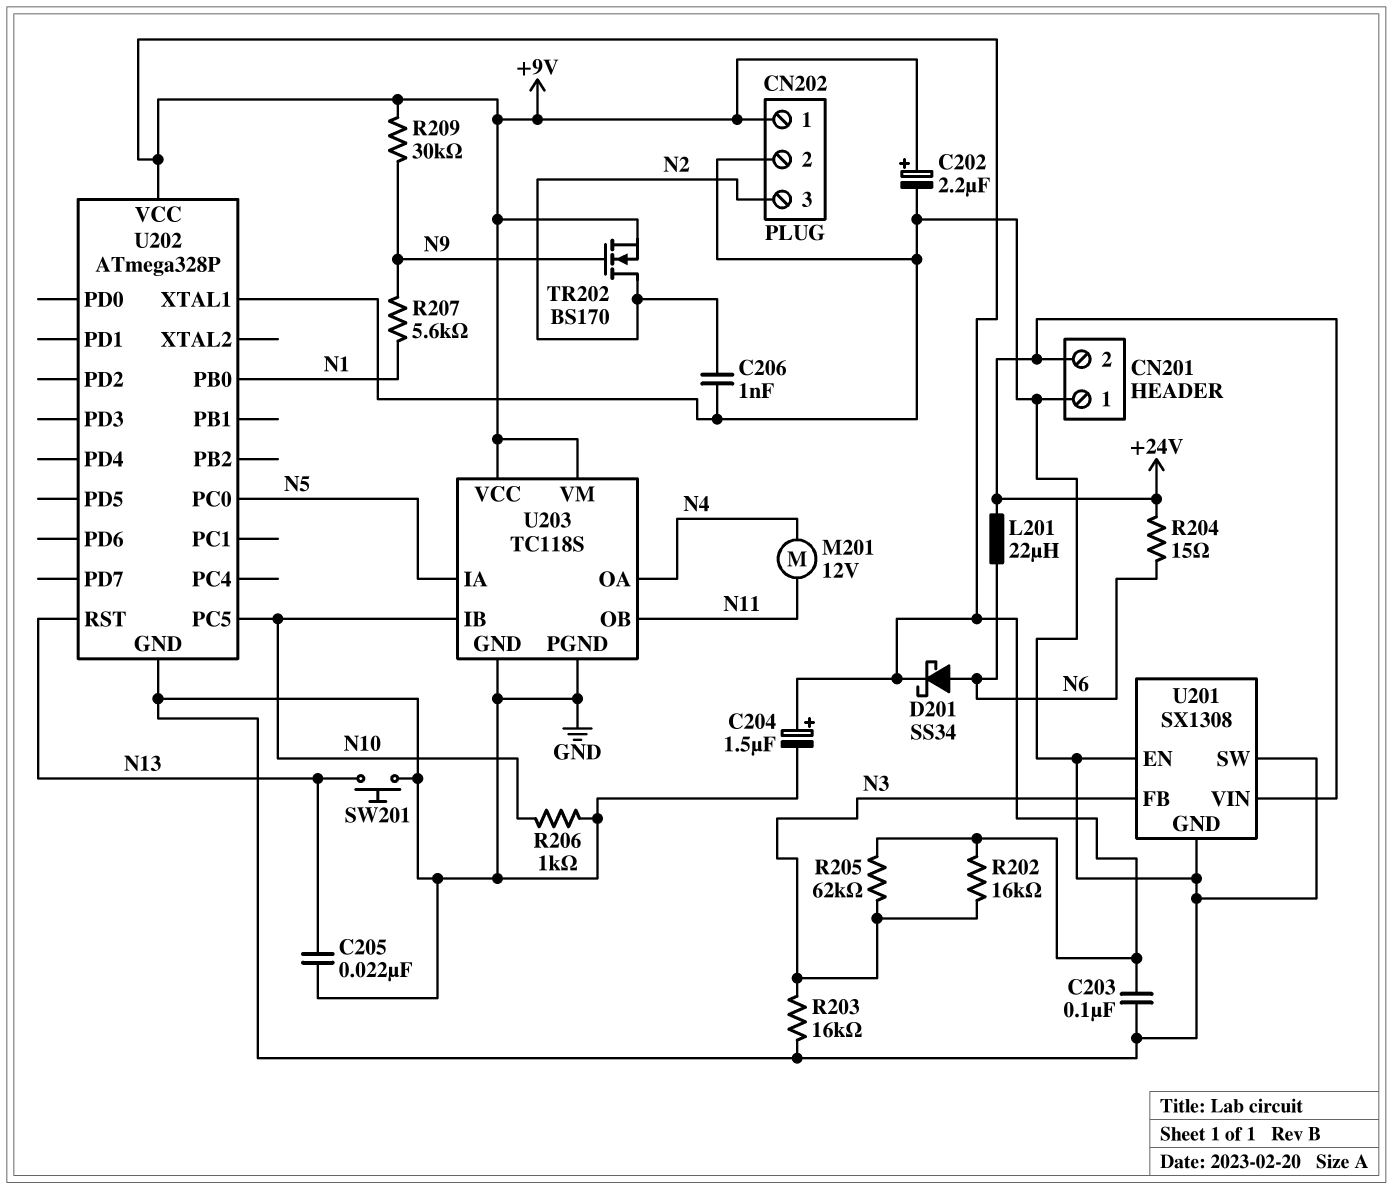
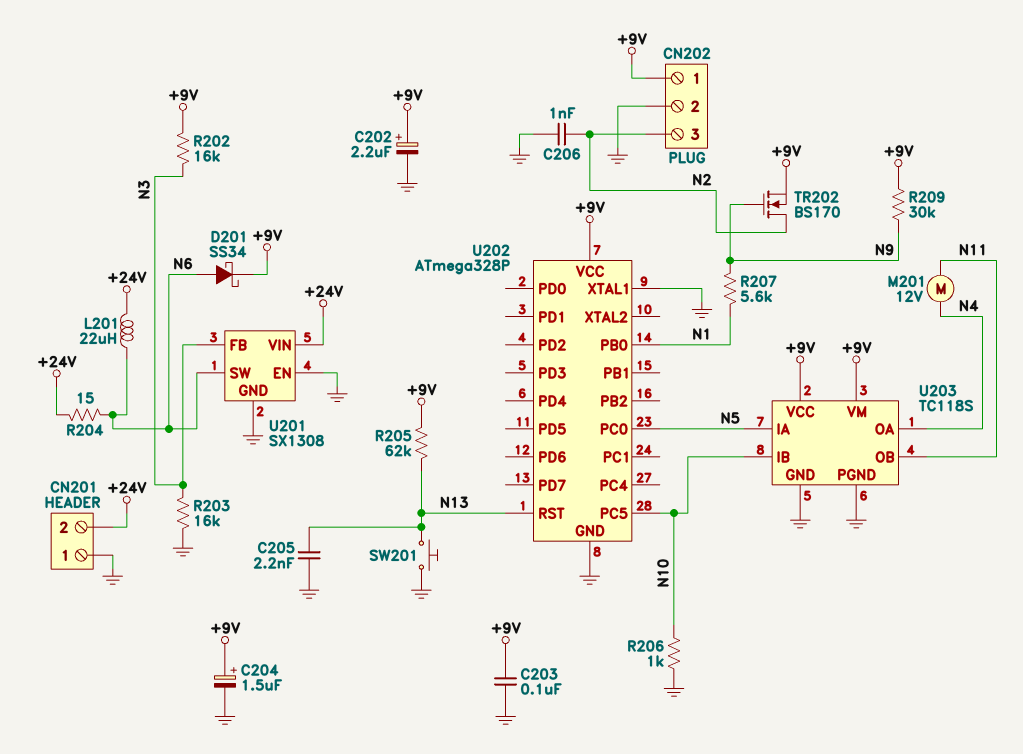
C205: 22nF (GND, N13) -> 2.2nF (GND, N13)
R205: 62k (+9V, N3) -> 62k (+9V, N13)
U201 pin SW: GND -> N6

